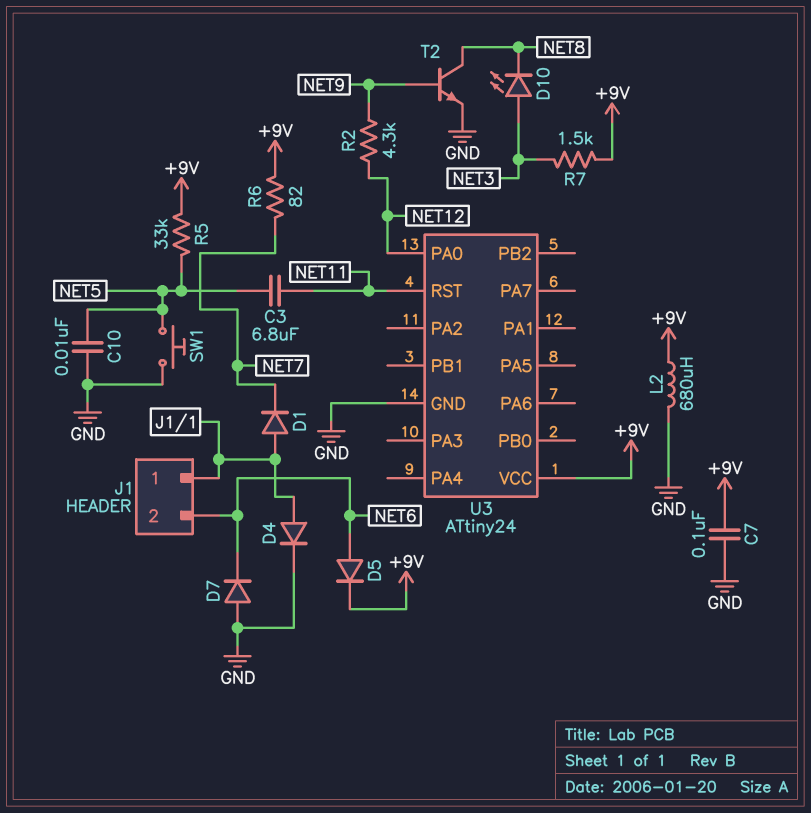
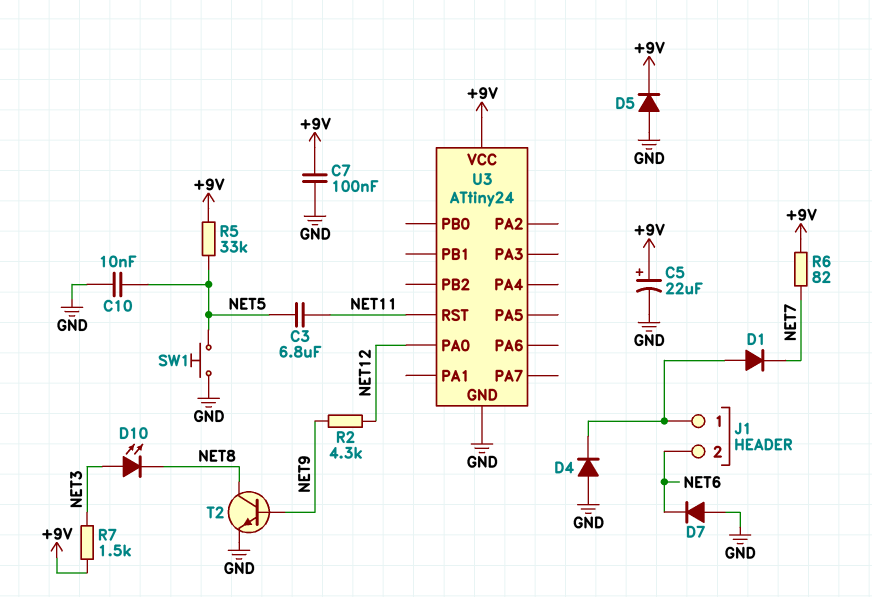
C5: none -> 22uF (plus +9V, minus GND)
D4: diode (A J1/1, K GND) -> diode (A GND, K J1/1)
D5: diode (A NET6, K +9V) -> diode (A GND, K +9V)
L2: 680uH (+9V, GND) -> none

